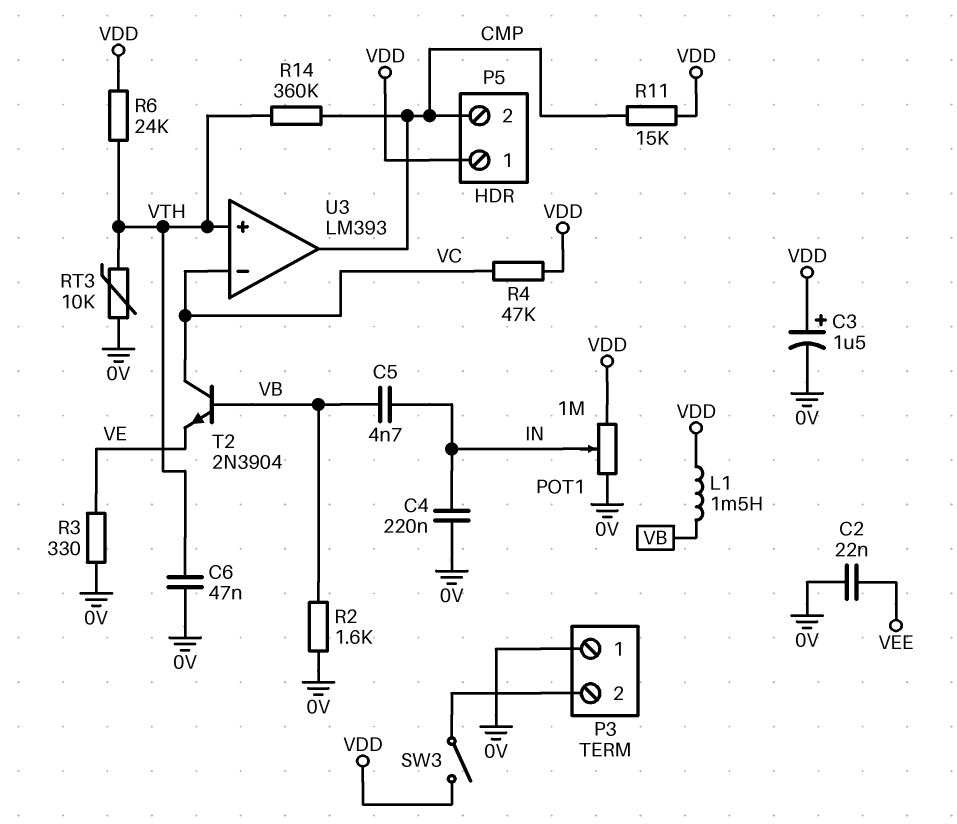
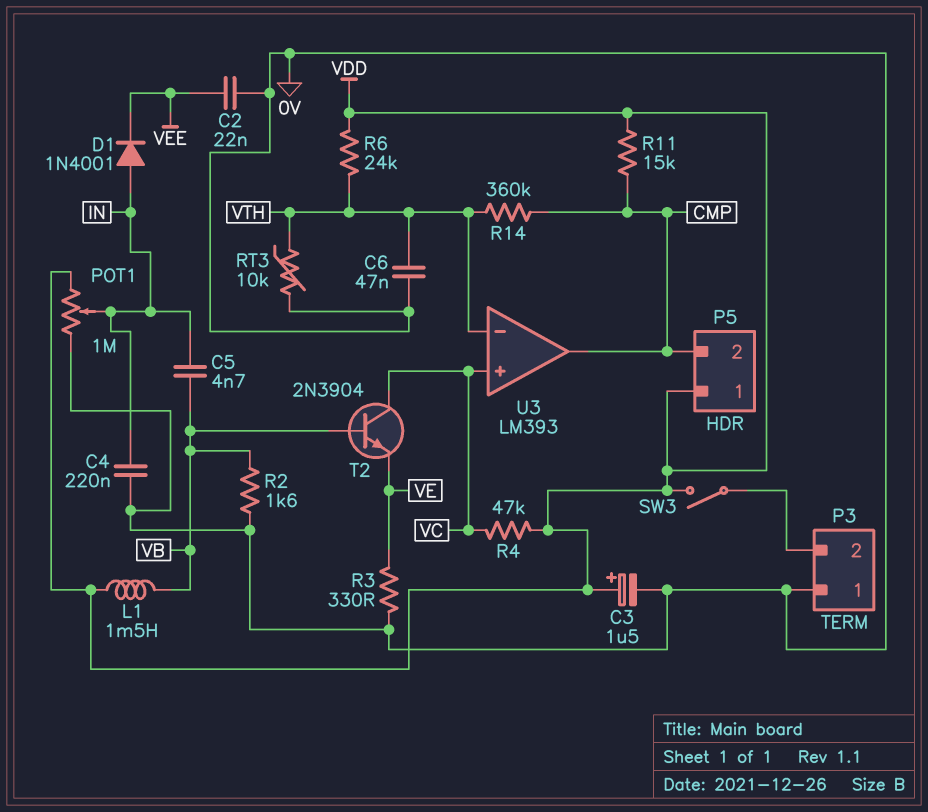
D1: none -> diode 1N4001 (A IN, K VEE)
U3 pin in+: VTH -> VC
U3 pin in-: VC -> VTH

